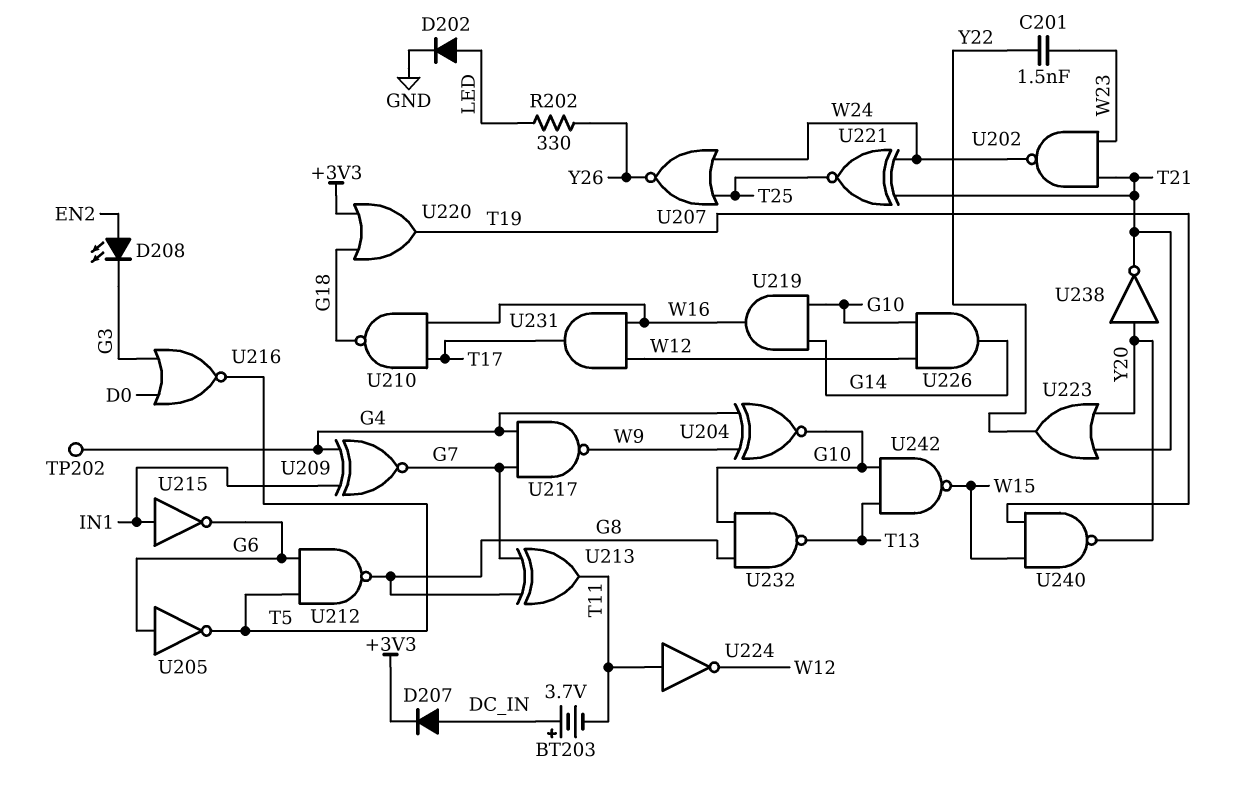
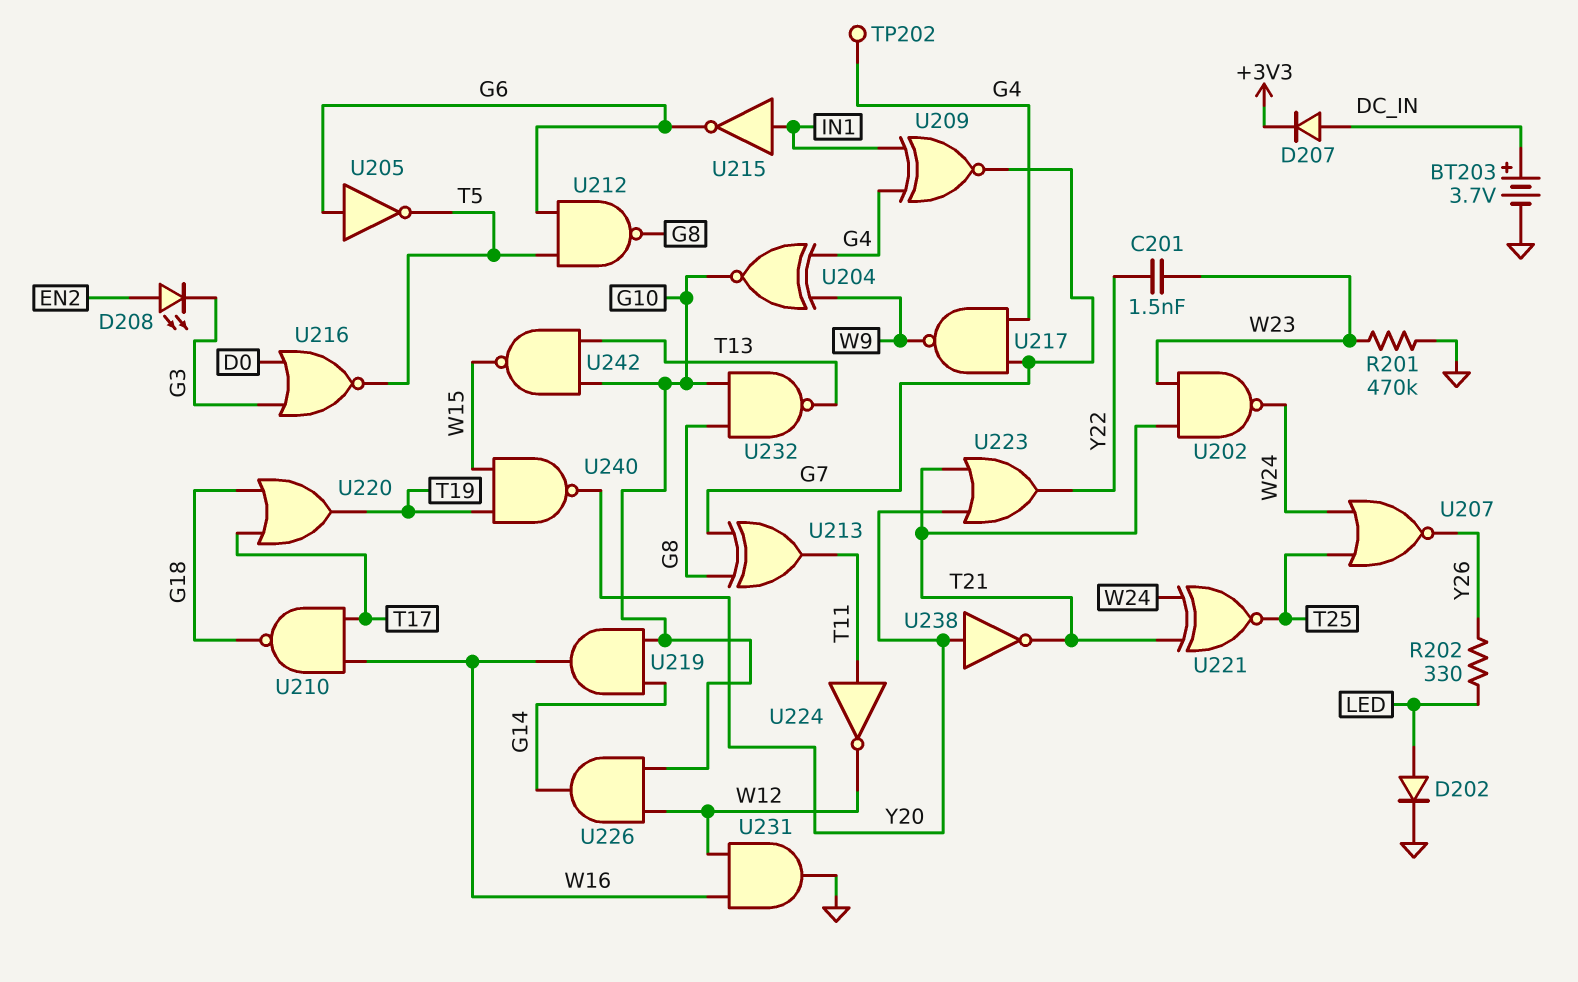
BT203: 3.7V (plus DC_IN, minus T11) -> 3.7V (plus DC_IN, minus GND)
R201: none -> 470k (GND, W23)
U220: OR (in +3V3, in G18, out T19) -> OR (in G18, in T17, out T19)
U231: AND (in W12, in W16, out T17) -> AND (in W12, in W16, out GND)

